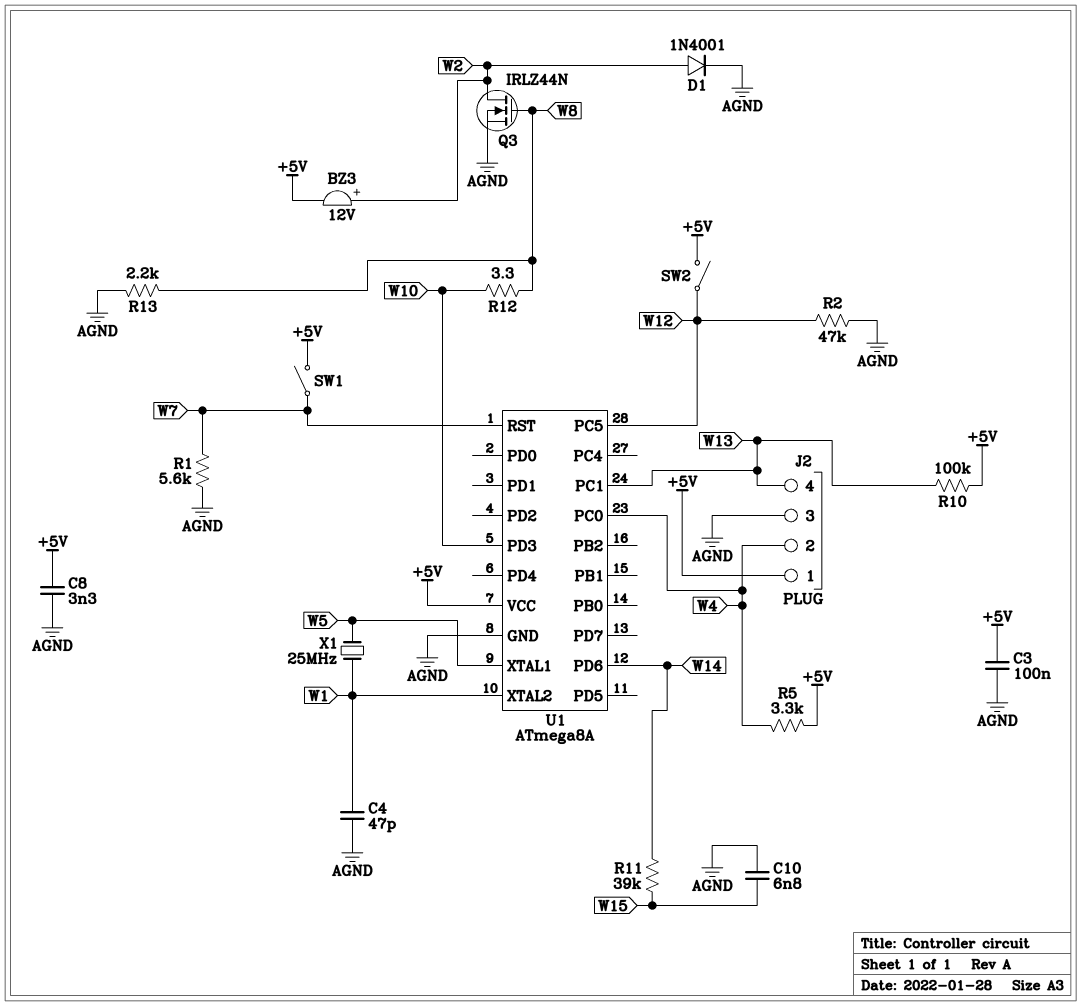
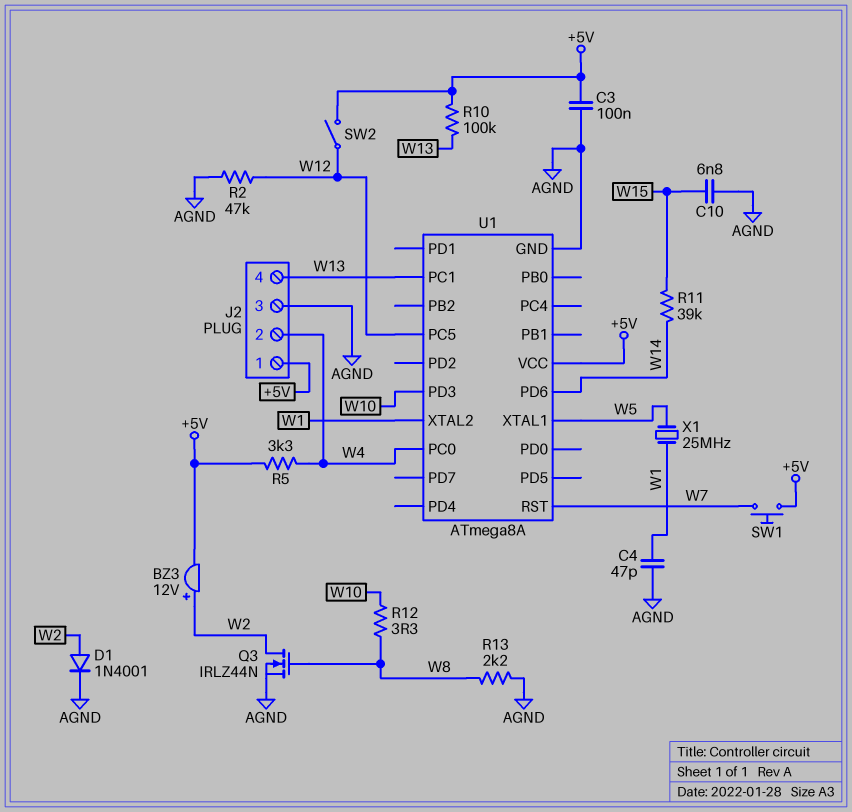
C8: 3.3nF (+5V, AGND) -> none
R1: 5.6k (AGND, W7) -> none
SW1: switch (+5V, W7) -> button (+5V, W7)

